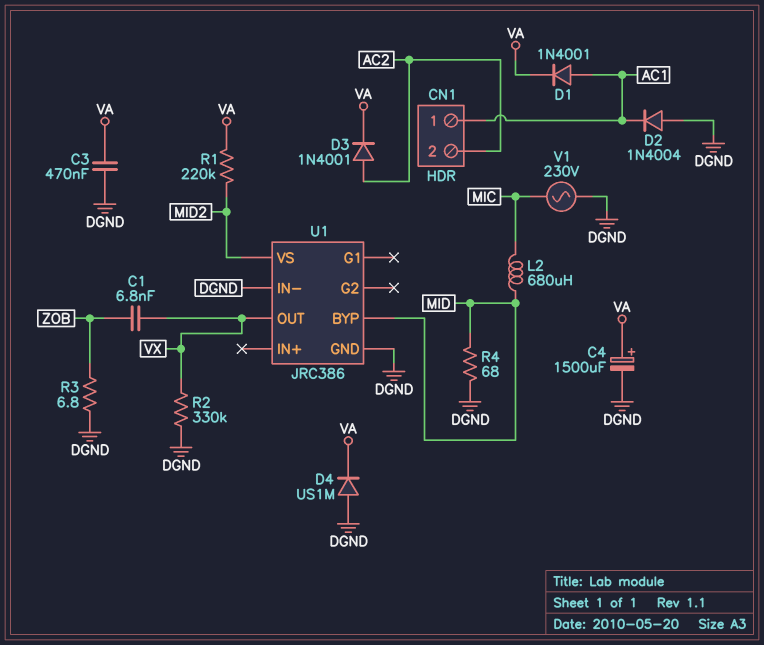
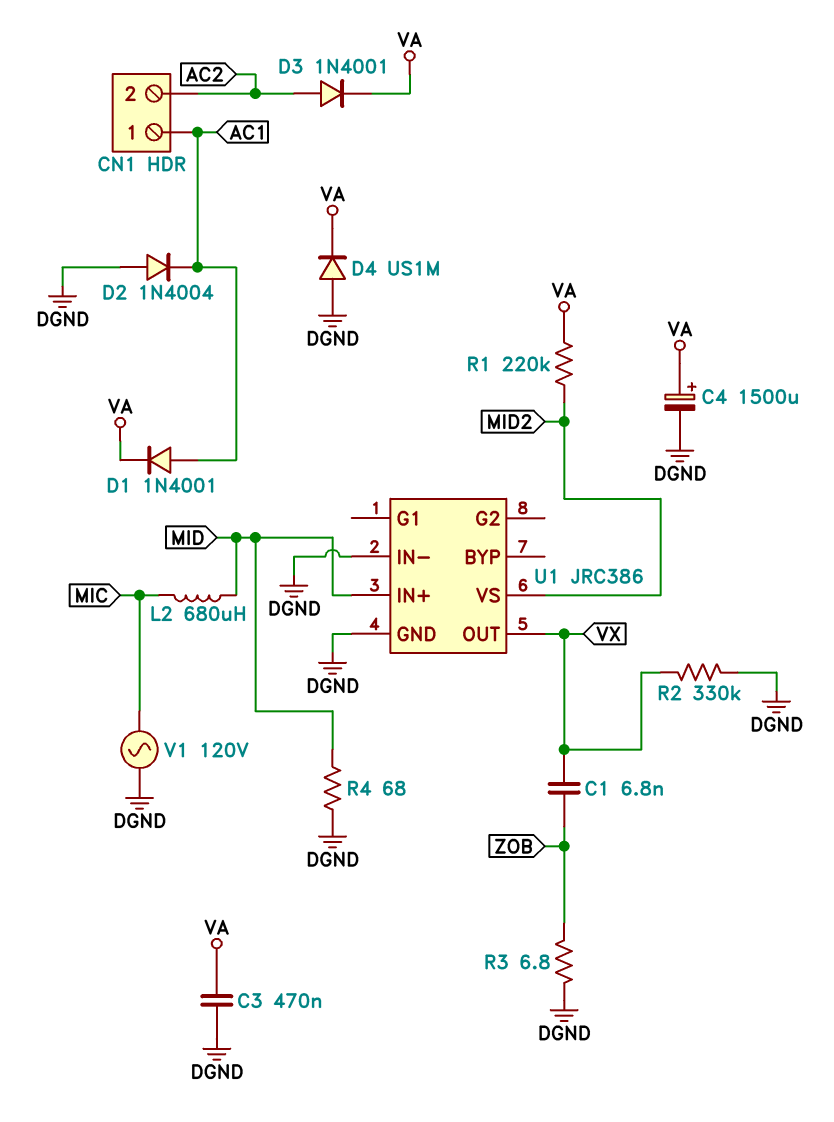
U1 pin BYP: MID -> none
U1 pin IN+: none -> MID
V1: AC 230V (DGND, MIC) -> AC 120V (DGND, MIC)

